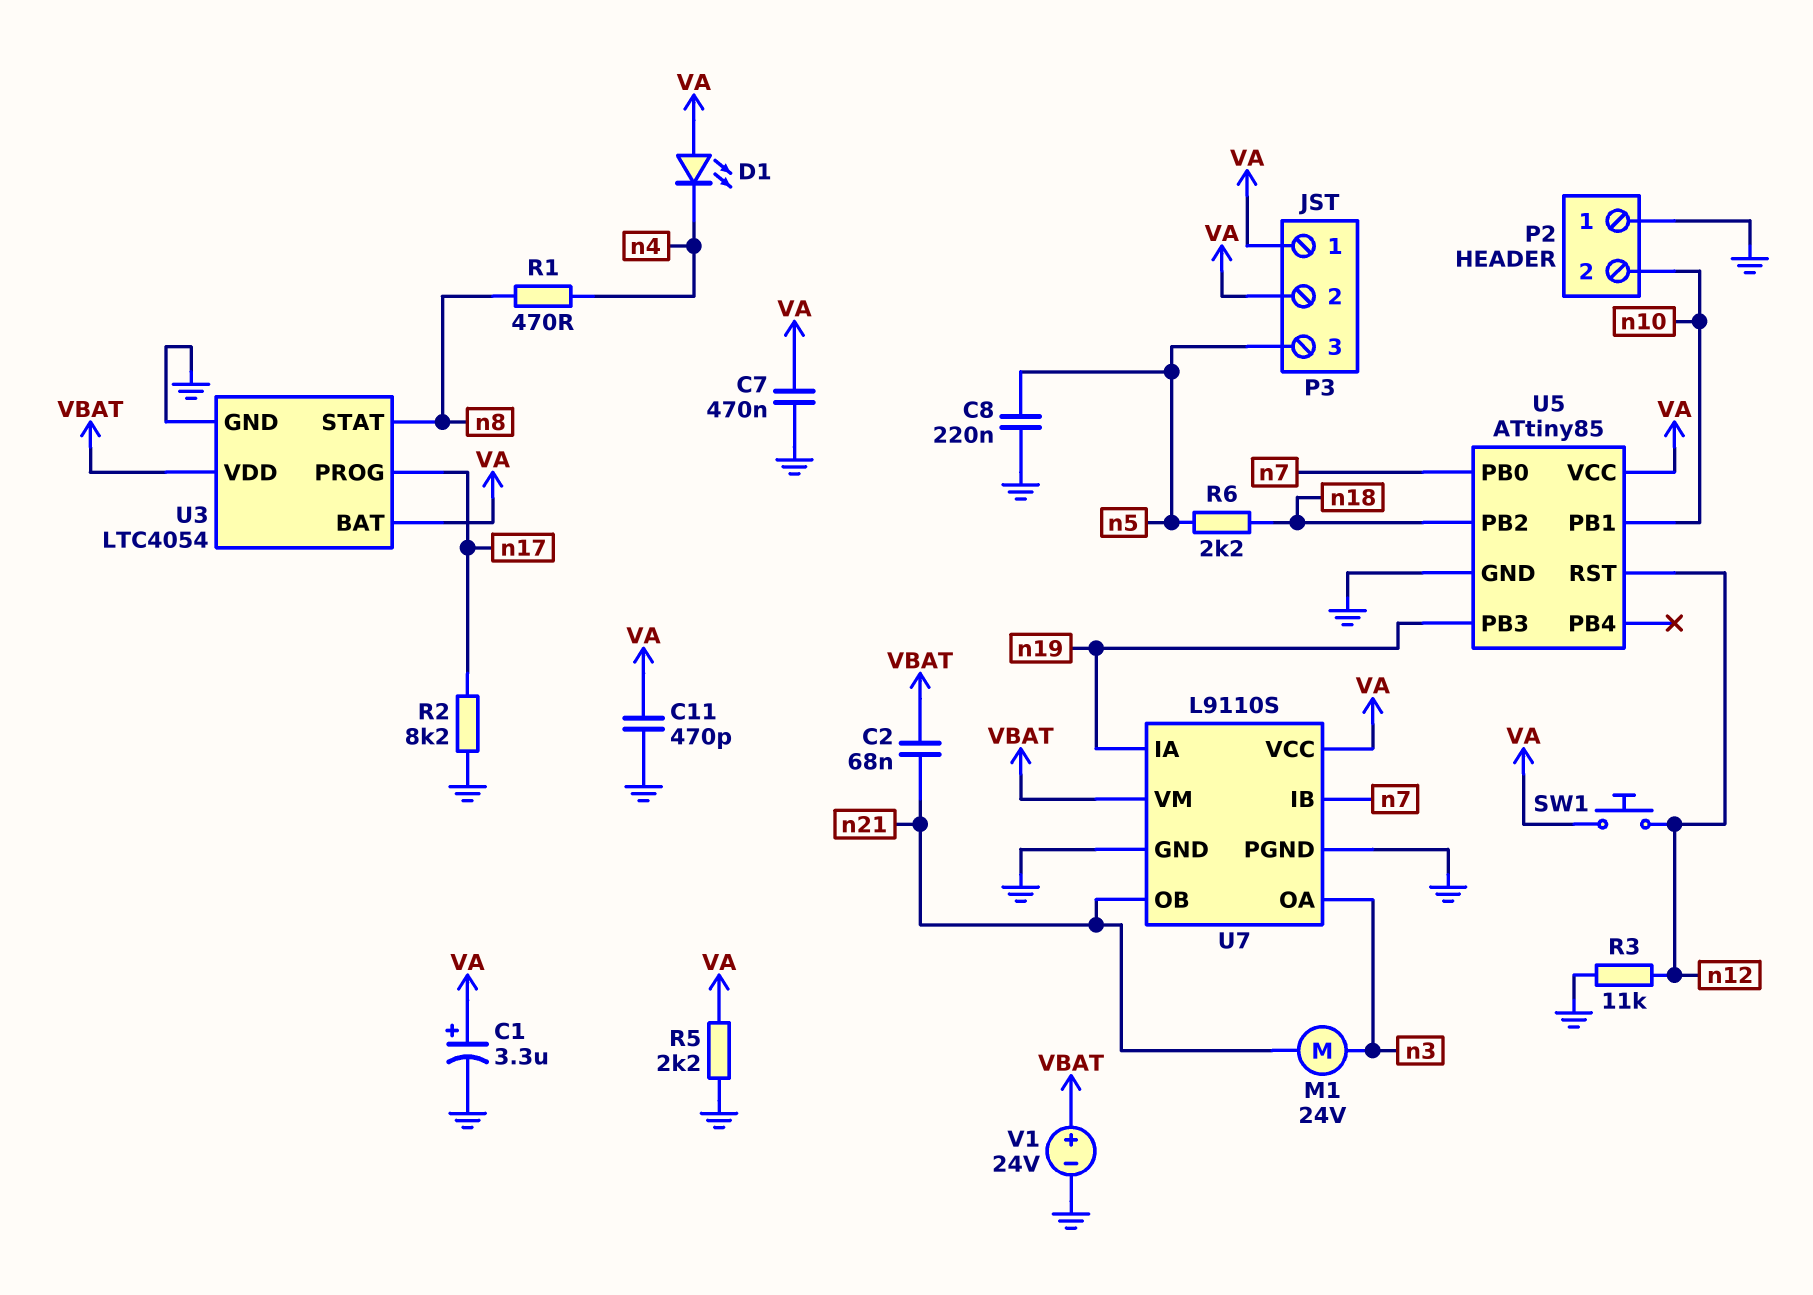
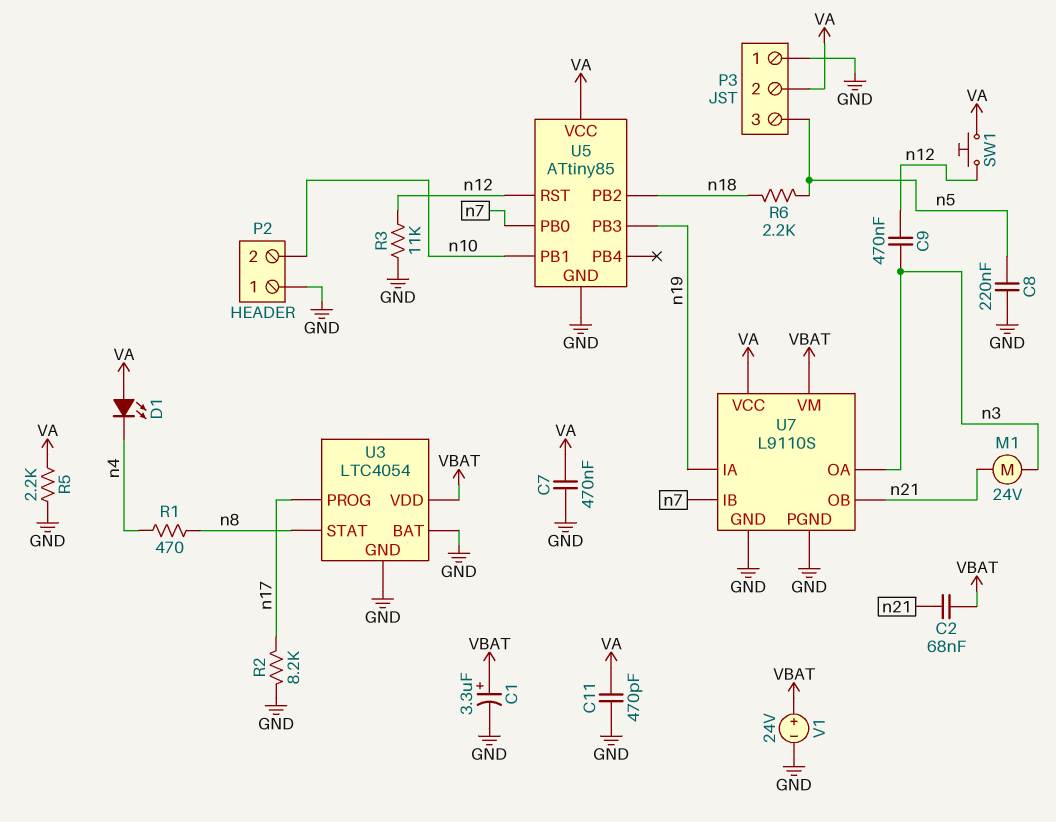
C1: 3.3uF (plus VA, minus GND) -> 3.3uF (plus VBAT, minus GND)
C9: none -> 470nF (n3, n12)
P3 pin 1: VA -> GND
U3 pin BAT: VA -> GND

